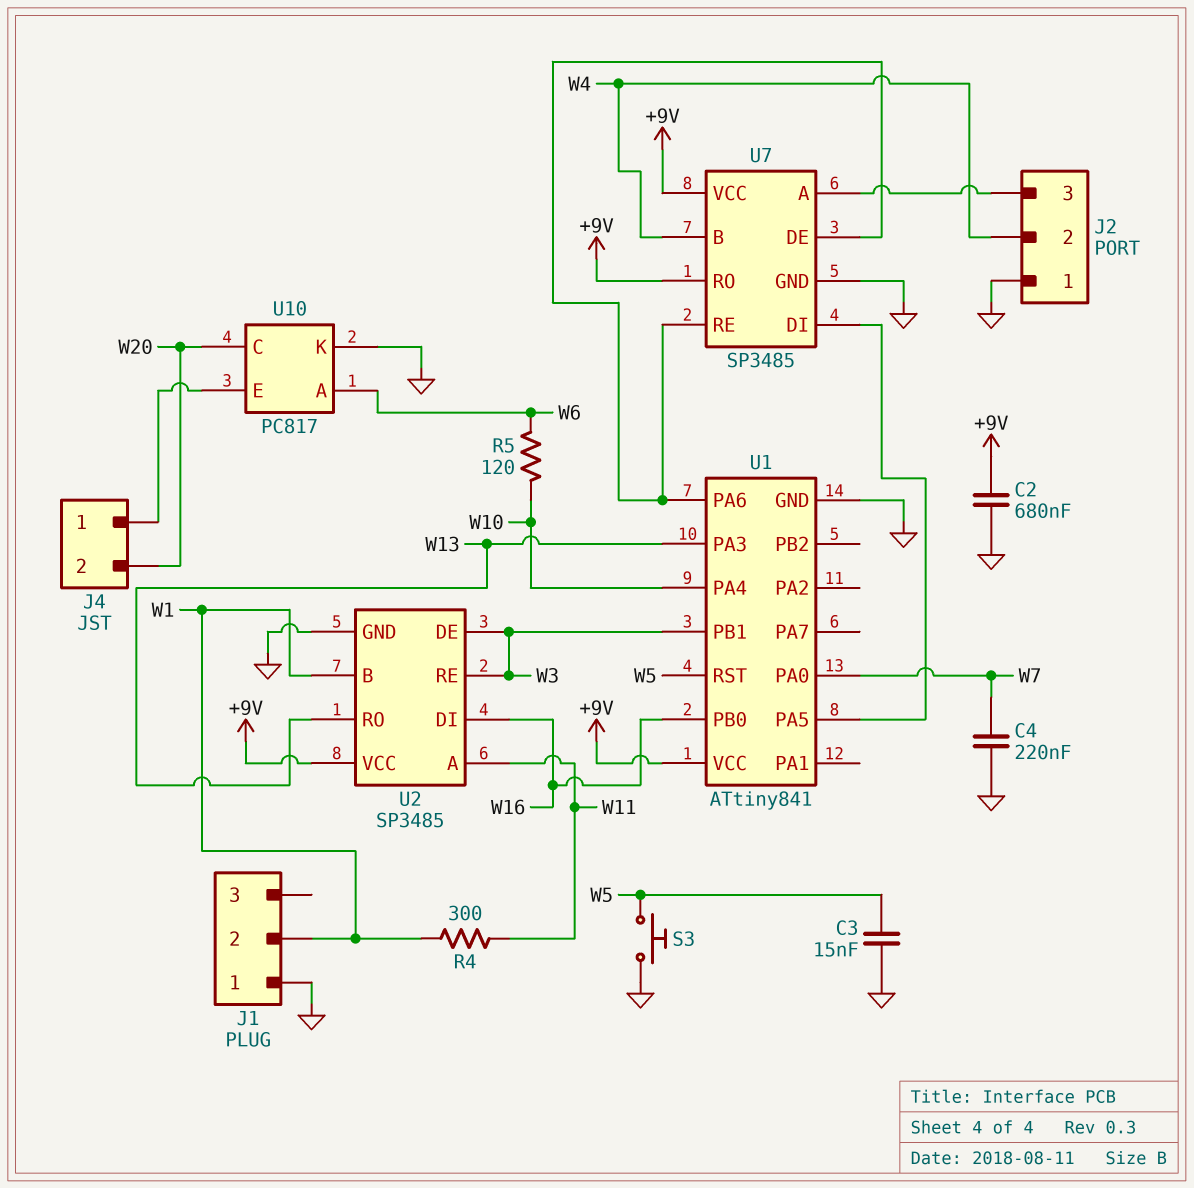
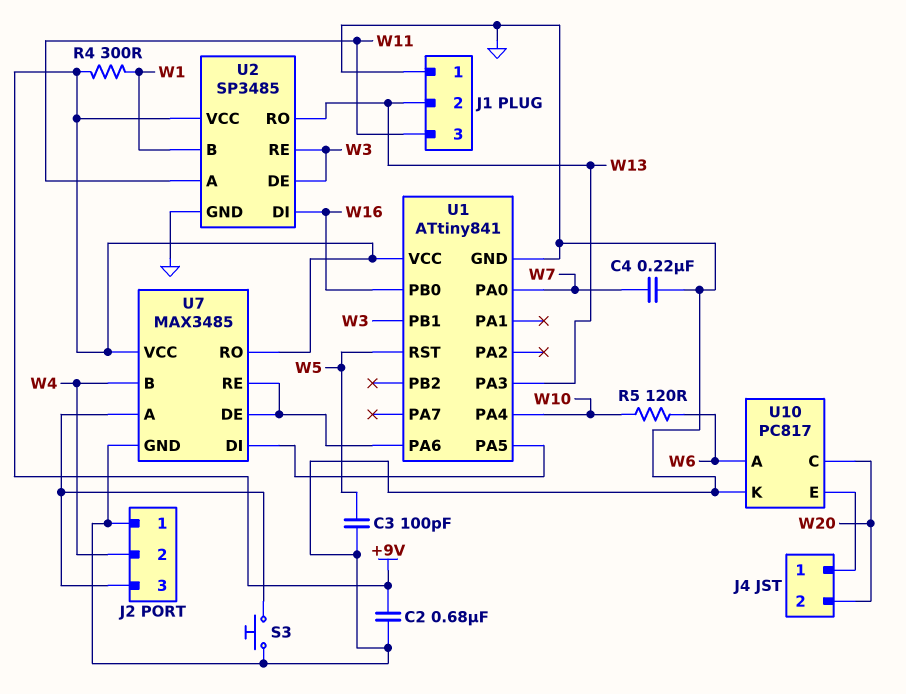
C3: 15nF (GND, W5) -> 100pF (GND, W5)
J1 pin 2: W1 -> W13
J1 pin 3: none -> W11
R4: 300 (W1, W11) -> 300 (+9V, W1)
S3: button (GND, W5) -> button (GND, J2/3)
U7: SP3485 -> MAX3485

